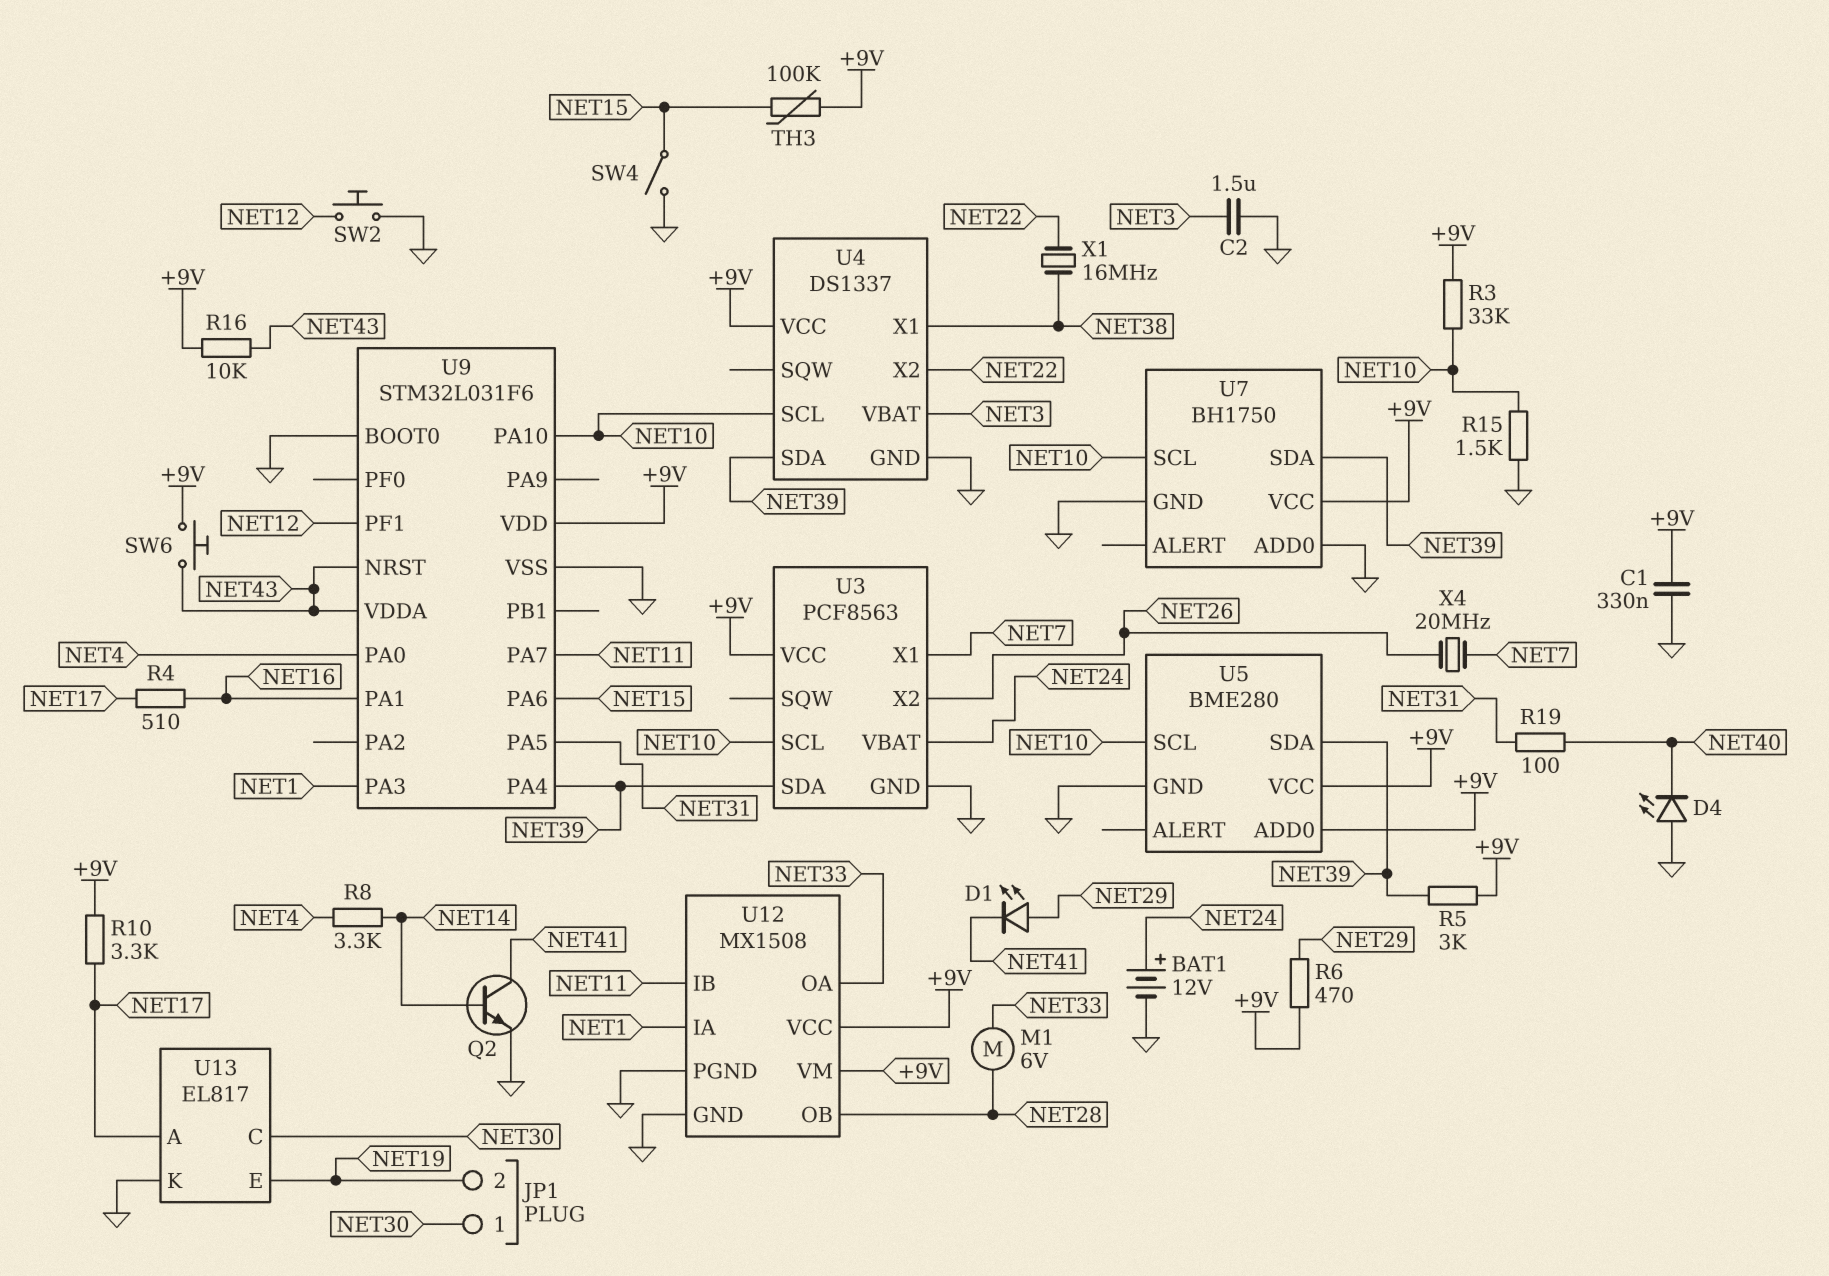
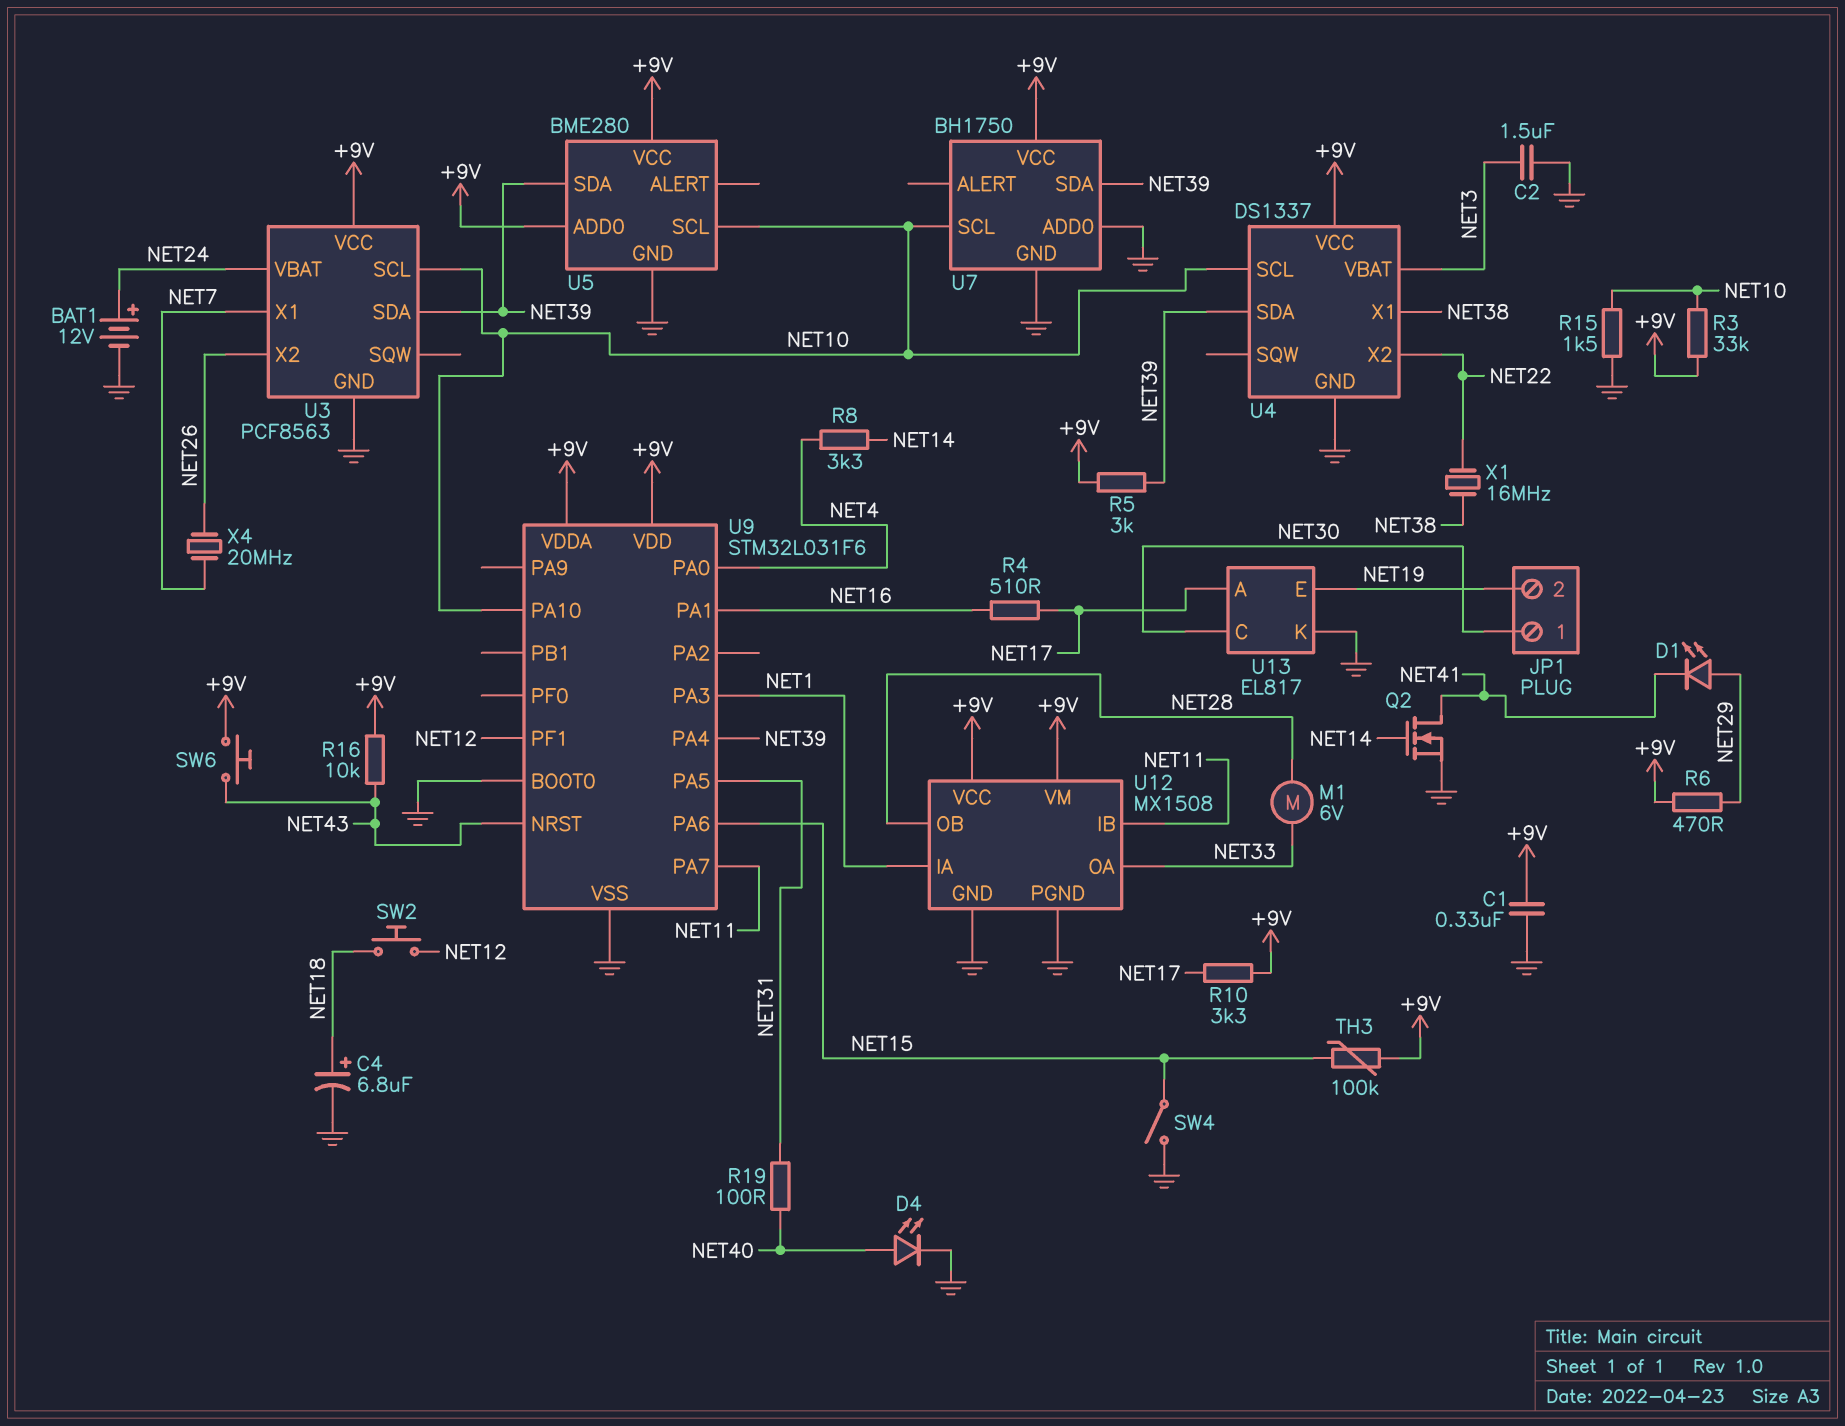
C4: none -> 6.8uF (plus NET18, minus GND)
D4: LED (A GND, K NET40) -> LED (A NET40, K GND)
Q2: NPN (B NET14, C NET41, E GND) -> NMOS (G NET14, D NET41, S GND)
SW2: button (GND, NET12) -> button (NET12, NET18)
U9 pin VDDA: NET43 -> +9V

